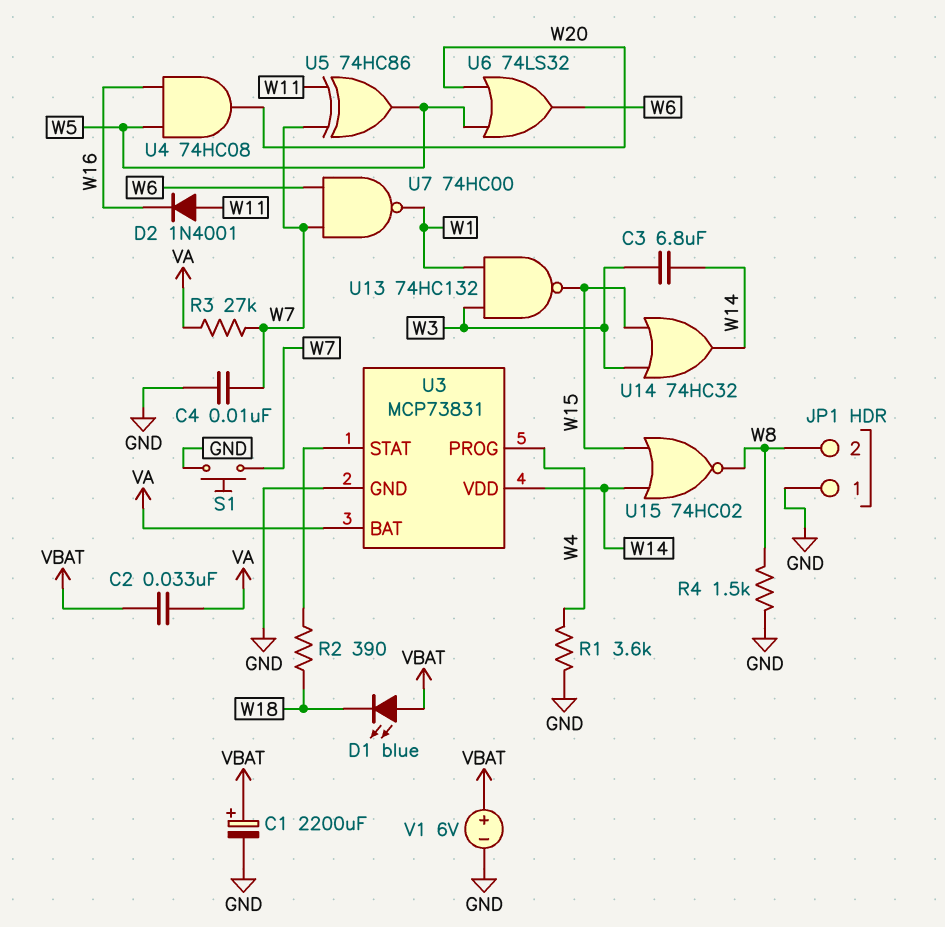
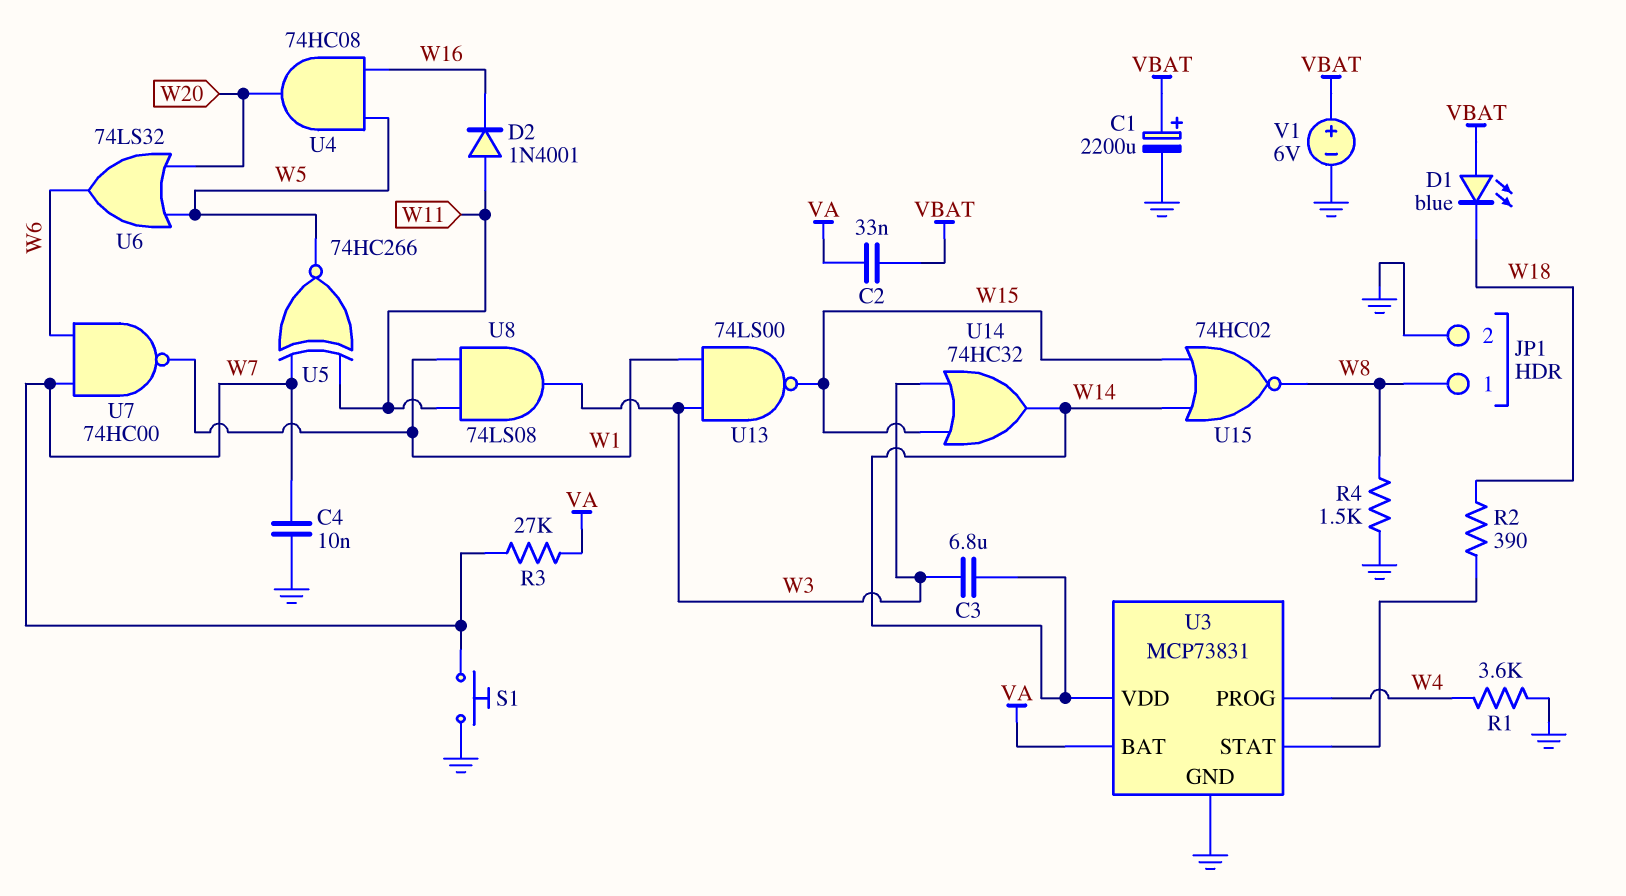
JP1 pin 1: GND -> W8
JP1 pin 2: W8 -> GND
U5: XOR 74HC86 (in W7, in W11, out W5) -> XNOR 74HC266 (in W7, in W11, out W5)
U8: none -> AND 74LS08 (in W1, in W11, out W3)
U13: NAND 74HC132 (in W1, in W3, out W15) -> NAND 74LS00 (in W1, in W3, out W15)

